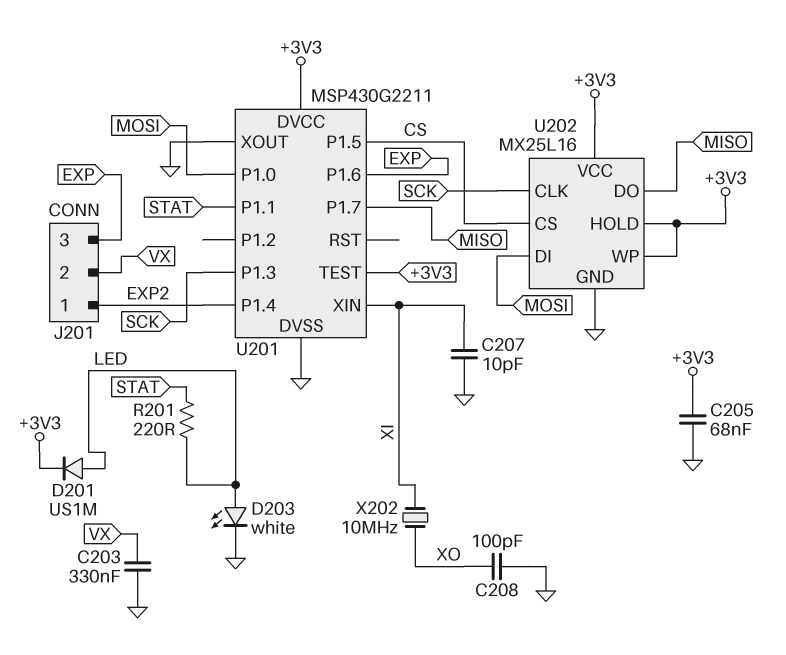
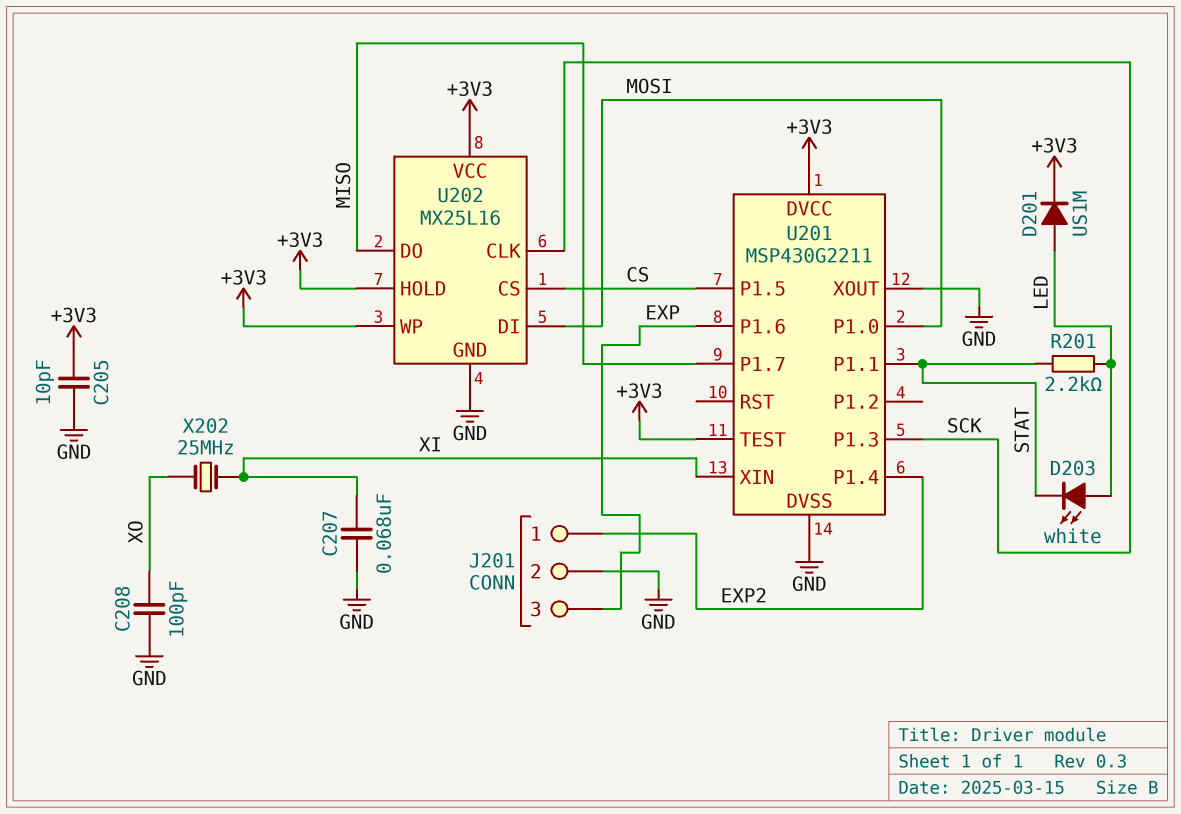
C203: 330nF (GND, VX) -> none
C205: 68nF (+3V3, GND) -> 10pF (+3V3, GND)
C207: 10pF (GND, XI) -> 68nF (GND, XI)
D203: LED white (A LED, K GND) -> LED white (A LED, K STAT)
J201 pin 2: VX -> GND
R201: 220 (LED, STAT) -> 2.2k (LED, STAT)
X202: 10MHz (XI, XO) -> 25MHz (XI, XO)

